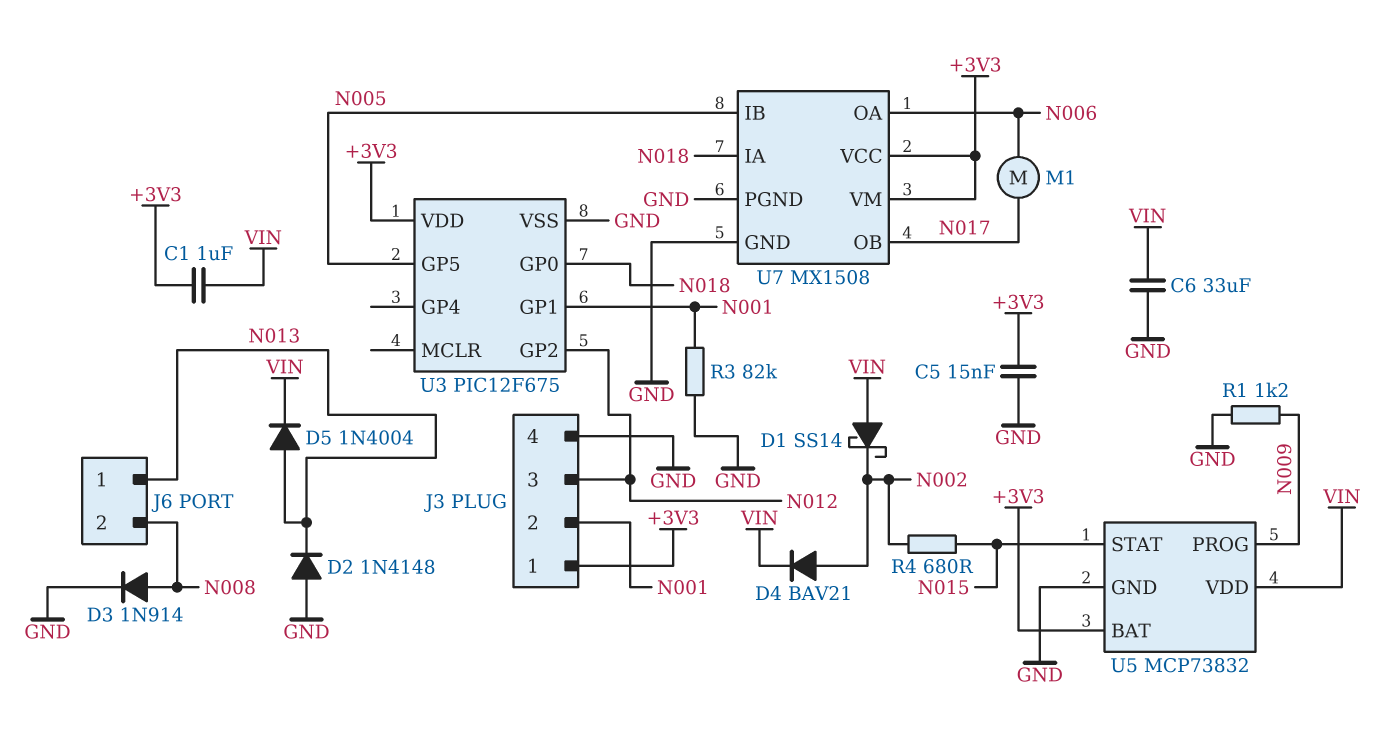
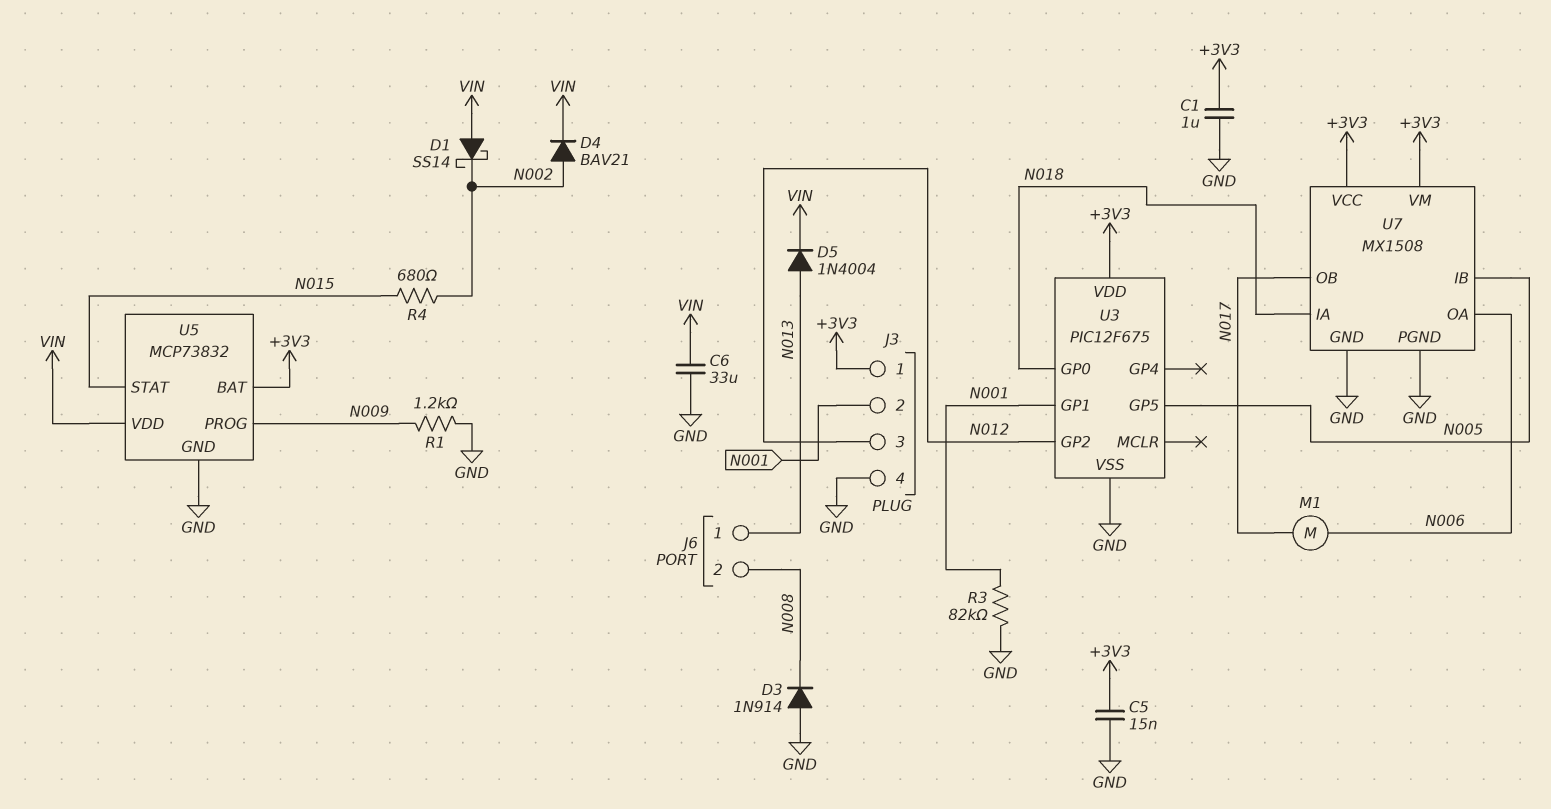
C1: 1uF (+3V3, VIN) -> 1uF (+3V3, GND)
D2: diode 1N4148 (A GND, K N013) -> none
D3: diode 1N914 (A N008, K GND) -> diode 1N914 (A GND, K N008)

